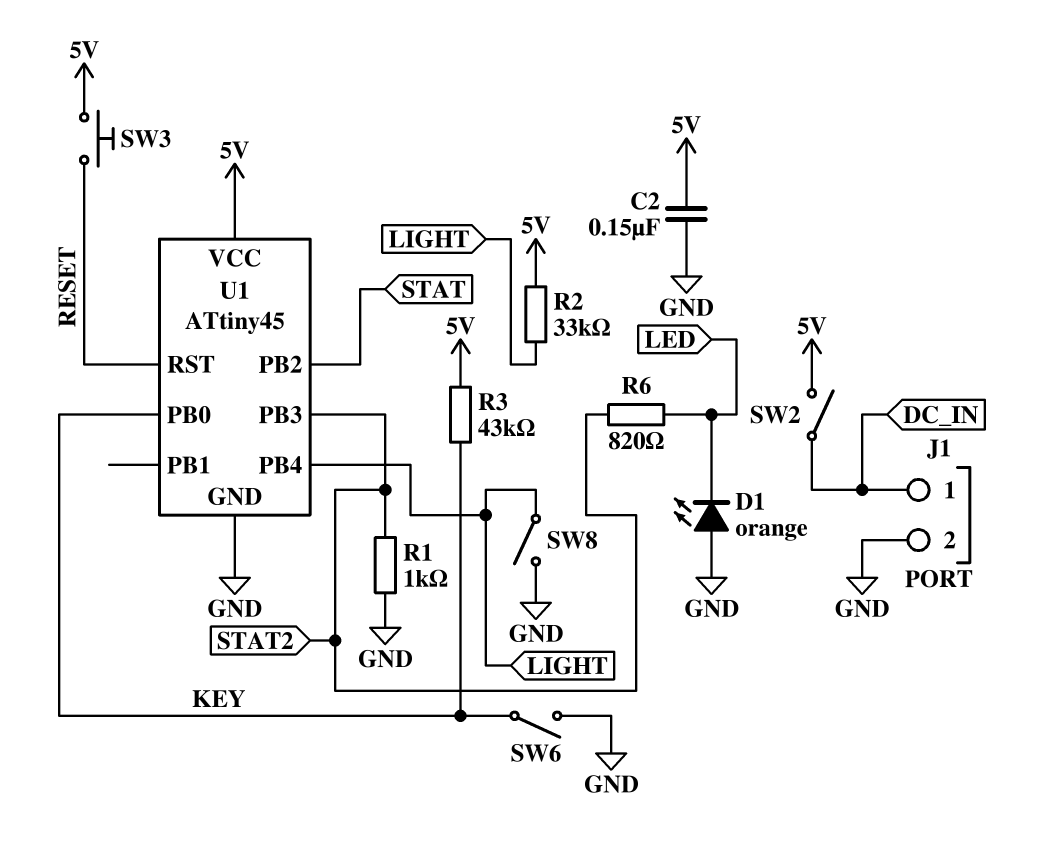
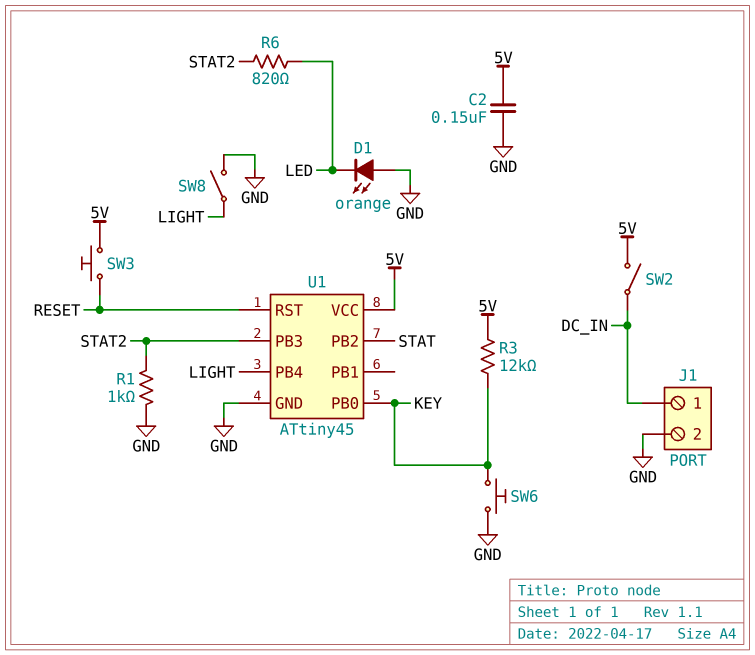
R2: 33k (5V, LIGHT) -> none
R3: 43k (5V, KEY) -> 12k (5V, KEY)
SW6: switch (GND, KEY) -> button (GND, KEY)

